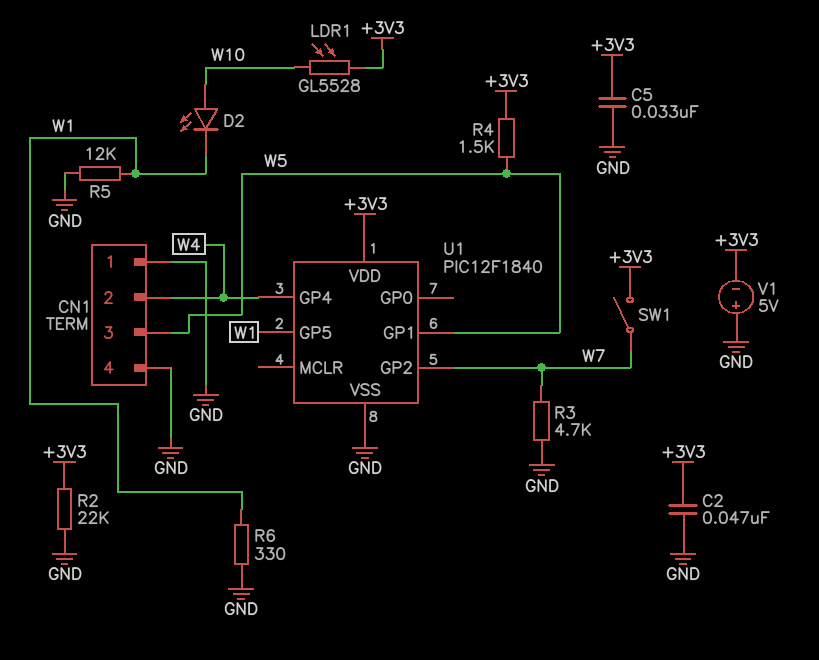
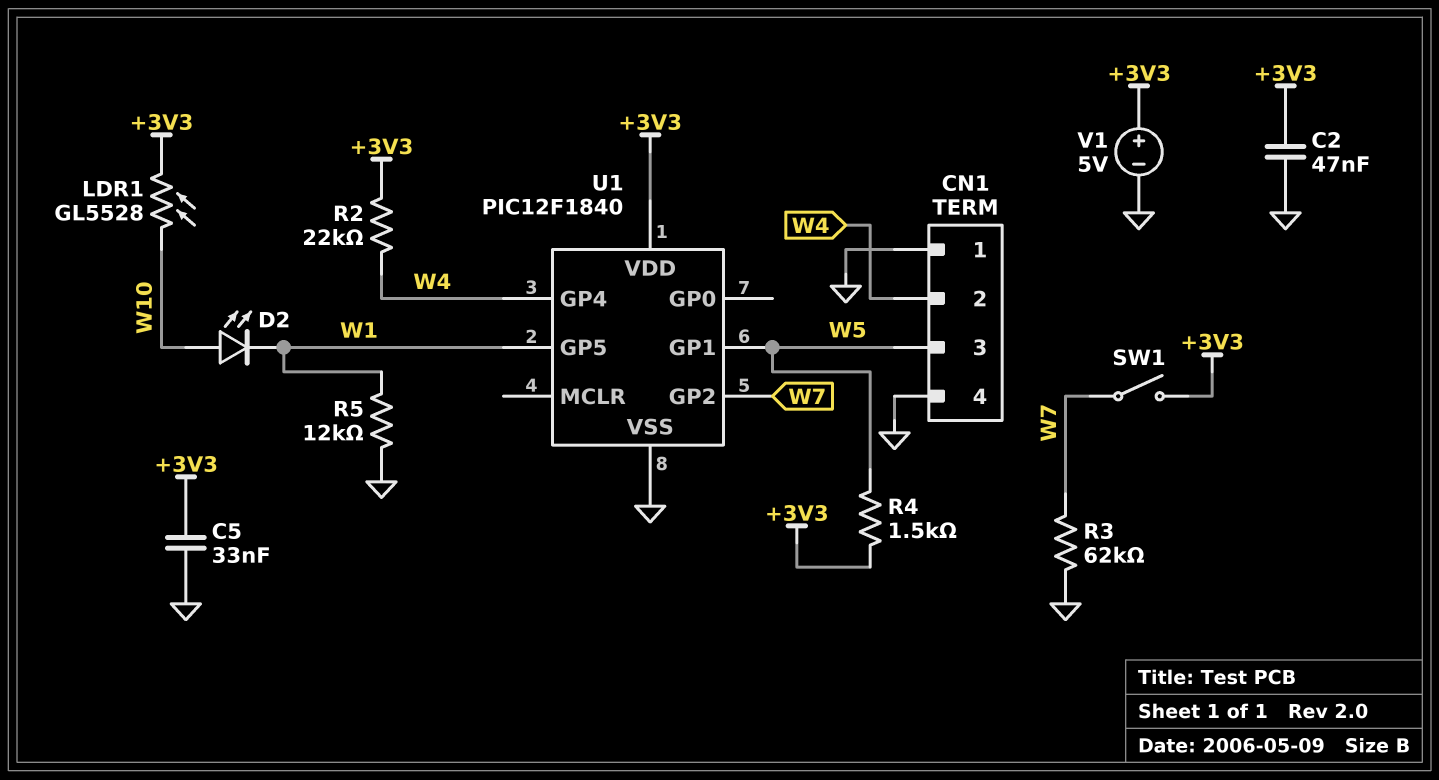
R2: 22k (+3V3, GND) -> 22k (+3V3, W4)
R3: 4.7k (GND, W7) -> 62k (GND, W7)
R6: 330 (GND, W1) -> none
V1: 5V (plus GND, minus +3V3) -> 5V (plus +3V3, minus GND)

